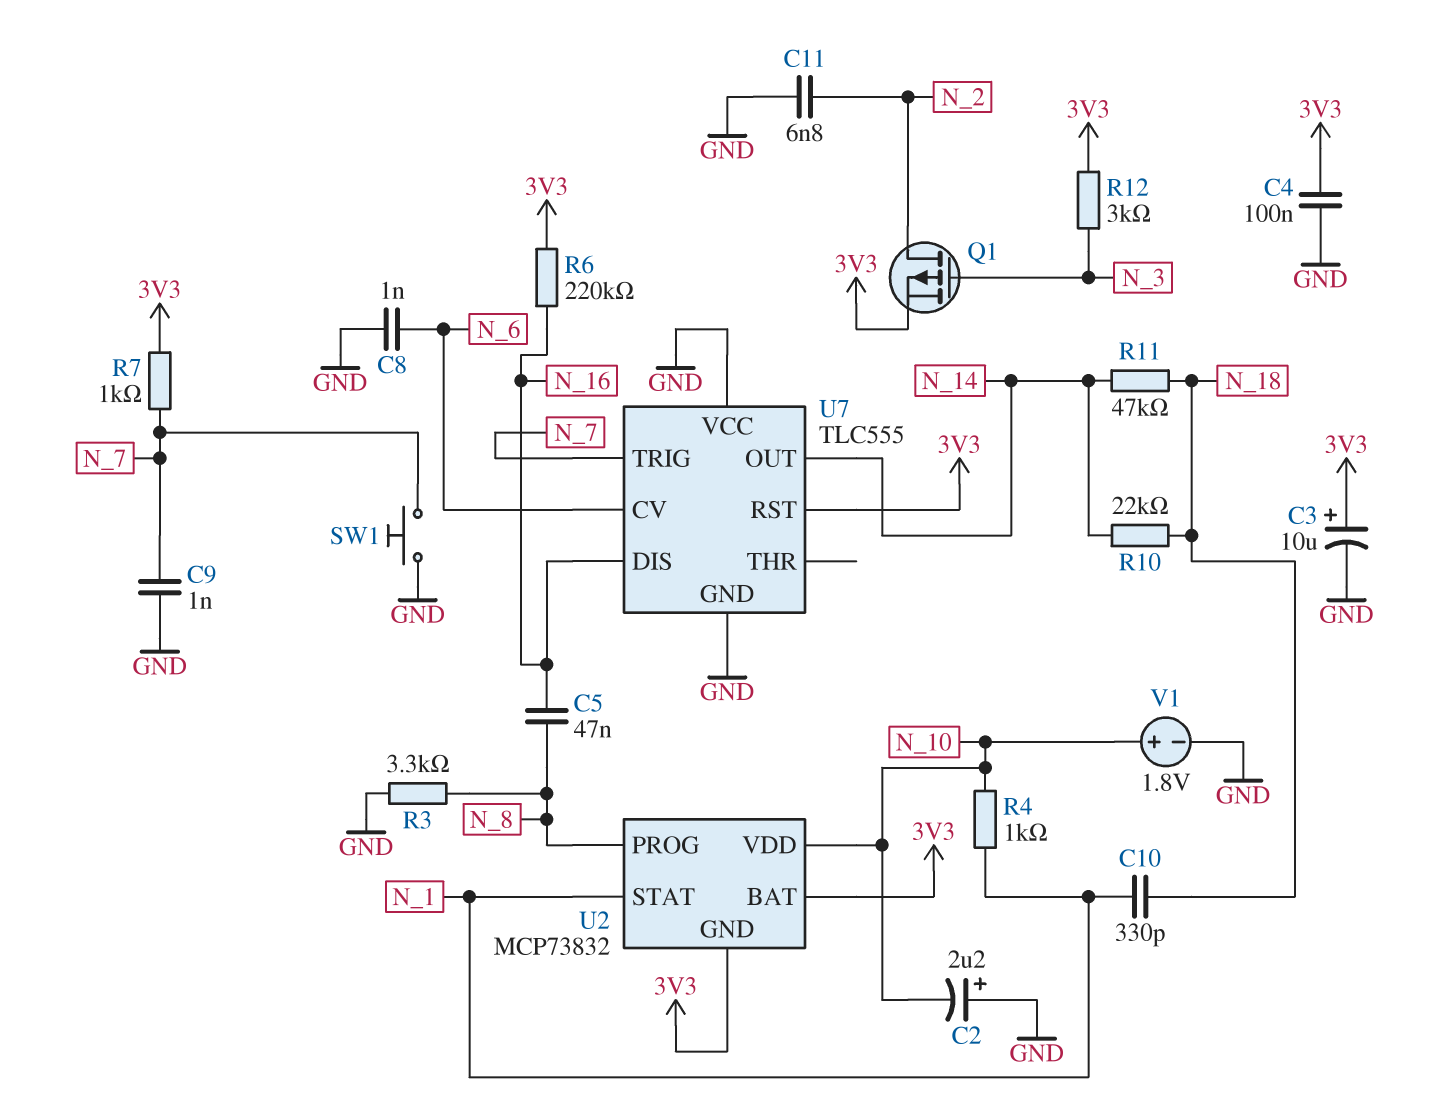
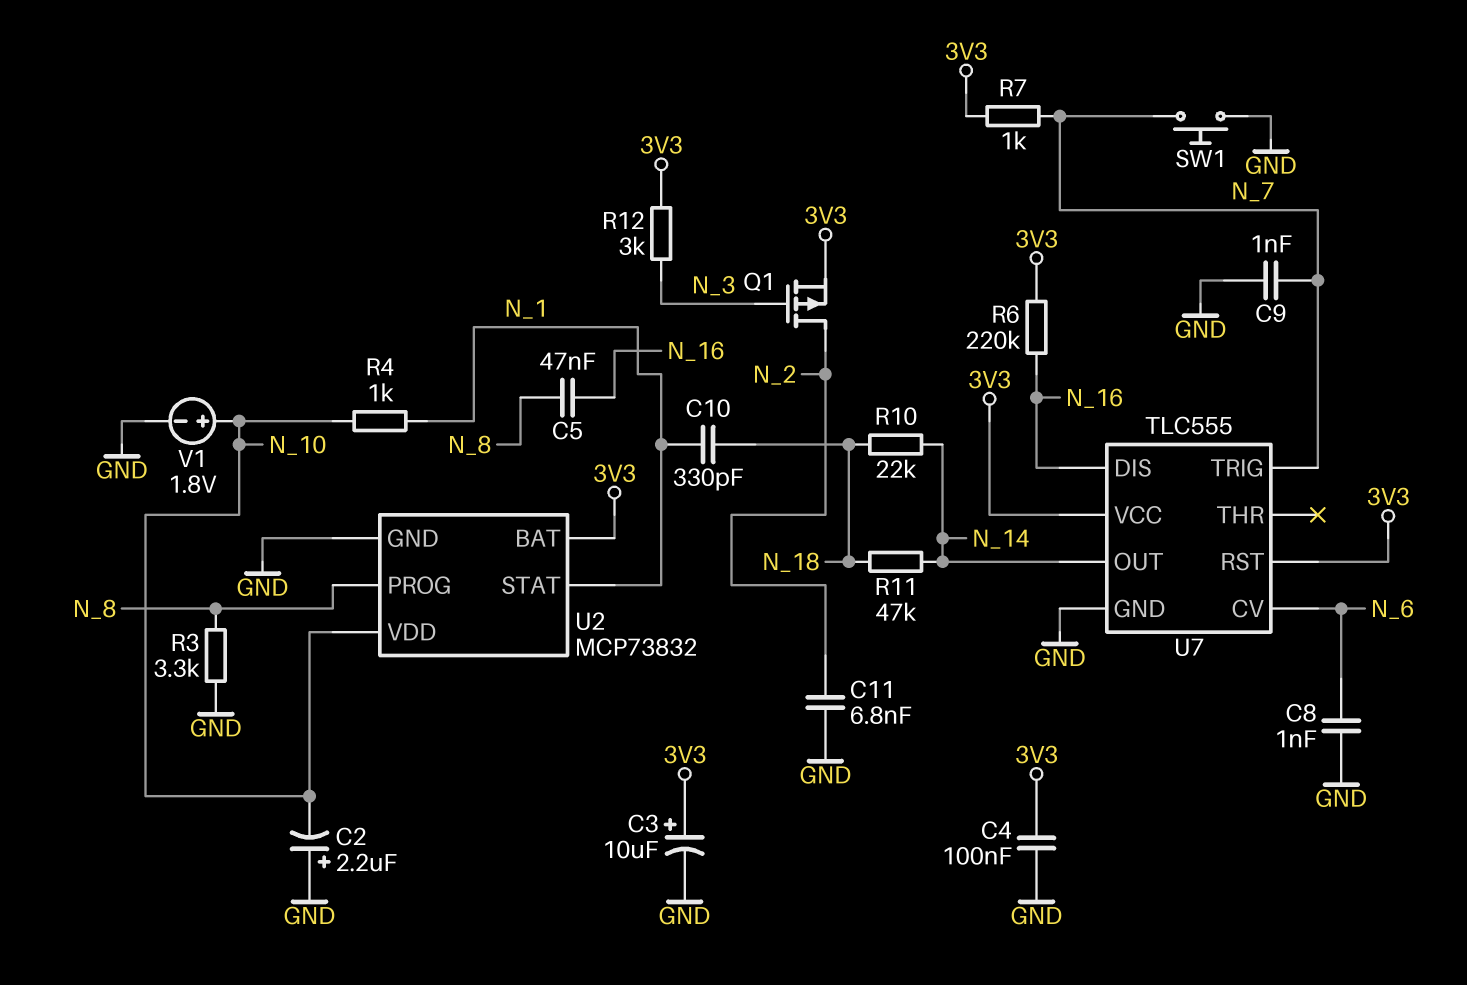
U2 pin GND: 3V3 -> GND
U7 pin VCC: GND -> 3V3

